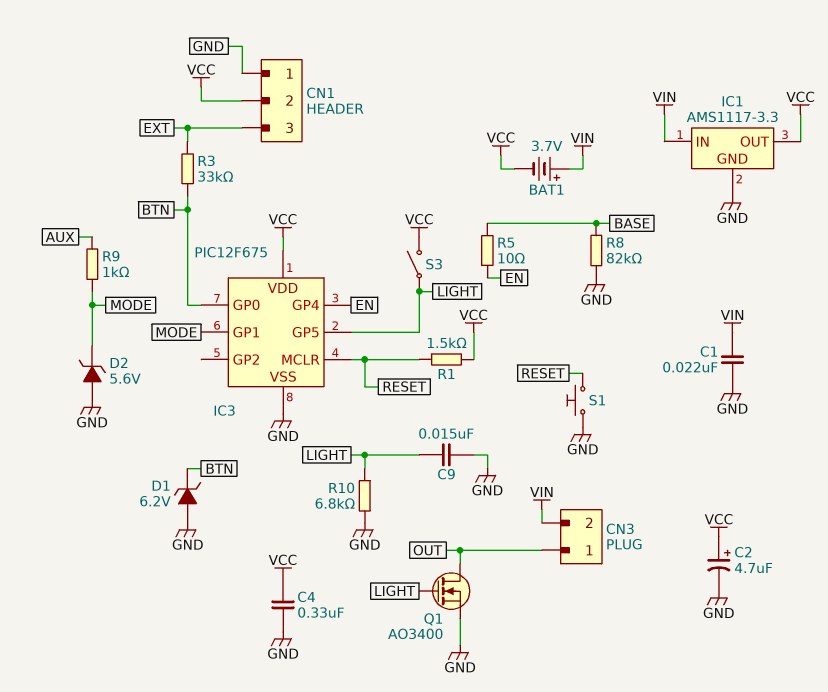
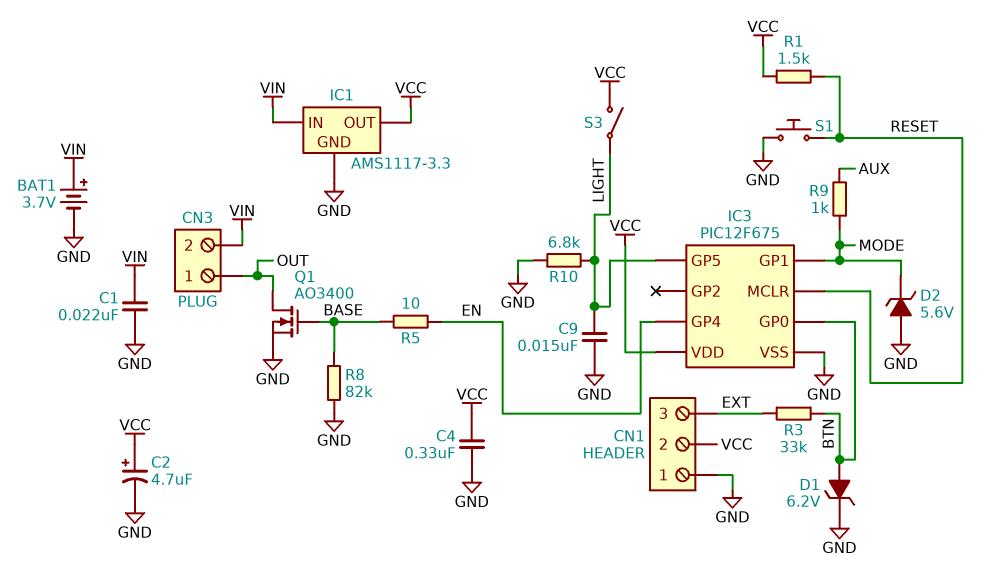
BAT1: 3.7V (plus VIN, minus VCC) -> 3.7V (plus VIN, minus GND)
D1: zener 6.2V (A GND, K BTN) -> zener 6.2V (A BTN, K GND)
Q1: NMOS AO3400 (G LIGHT, D OUT, S GND) -> NMOS AO3400 (G BASE, D OUT, S GND)

